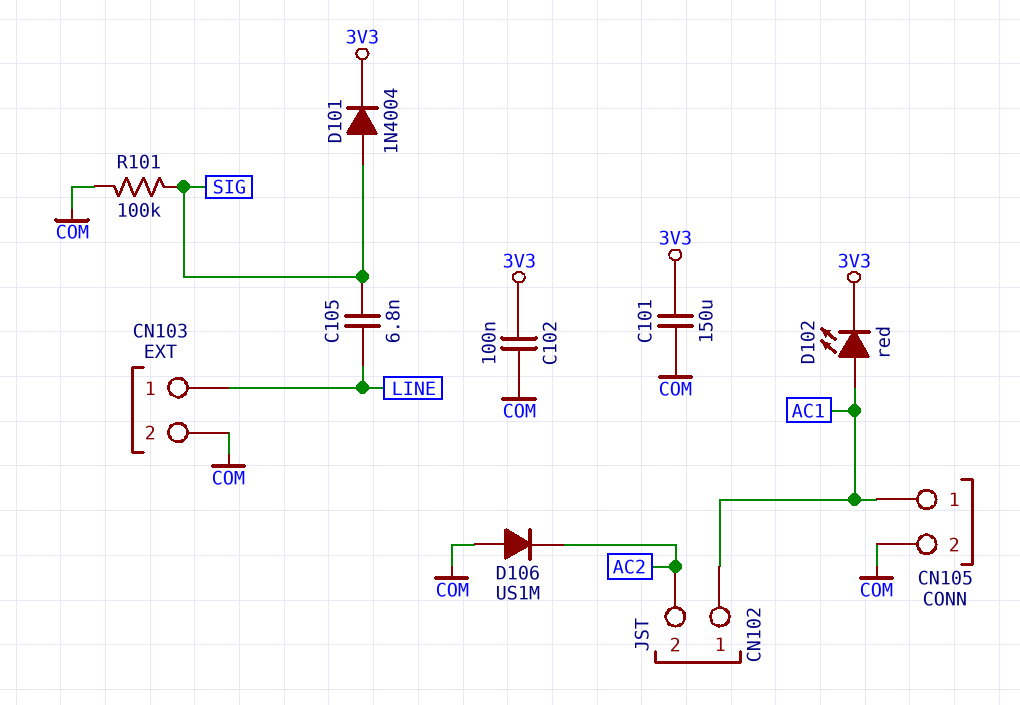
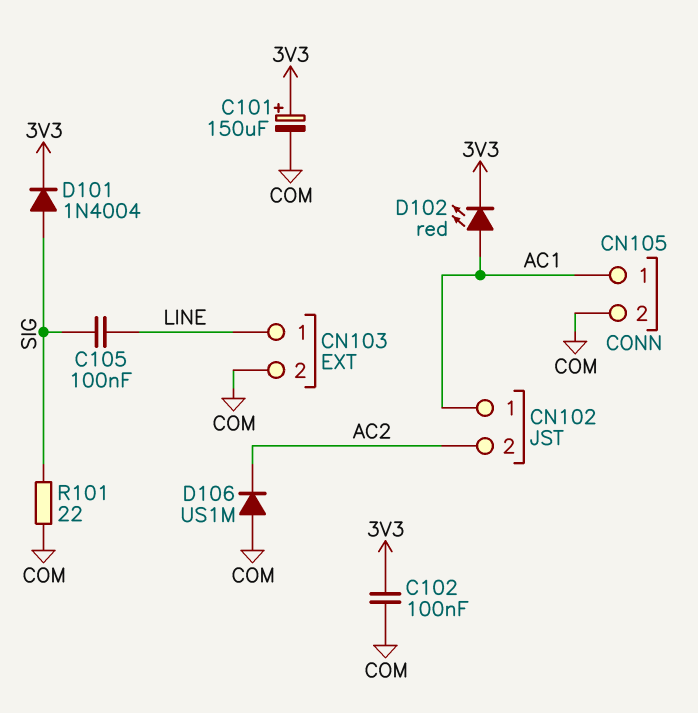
C101: 150uF (3V3, COM) -> 150uF (plus 3V3, minus COM)
C105: 6.8nF (LINE, SIG) -> 100nF (LINE, SIG)
R101: 100k (COM, SIG) -> 22 (COM, SIG)

